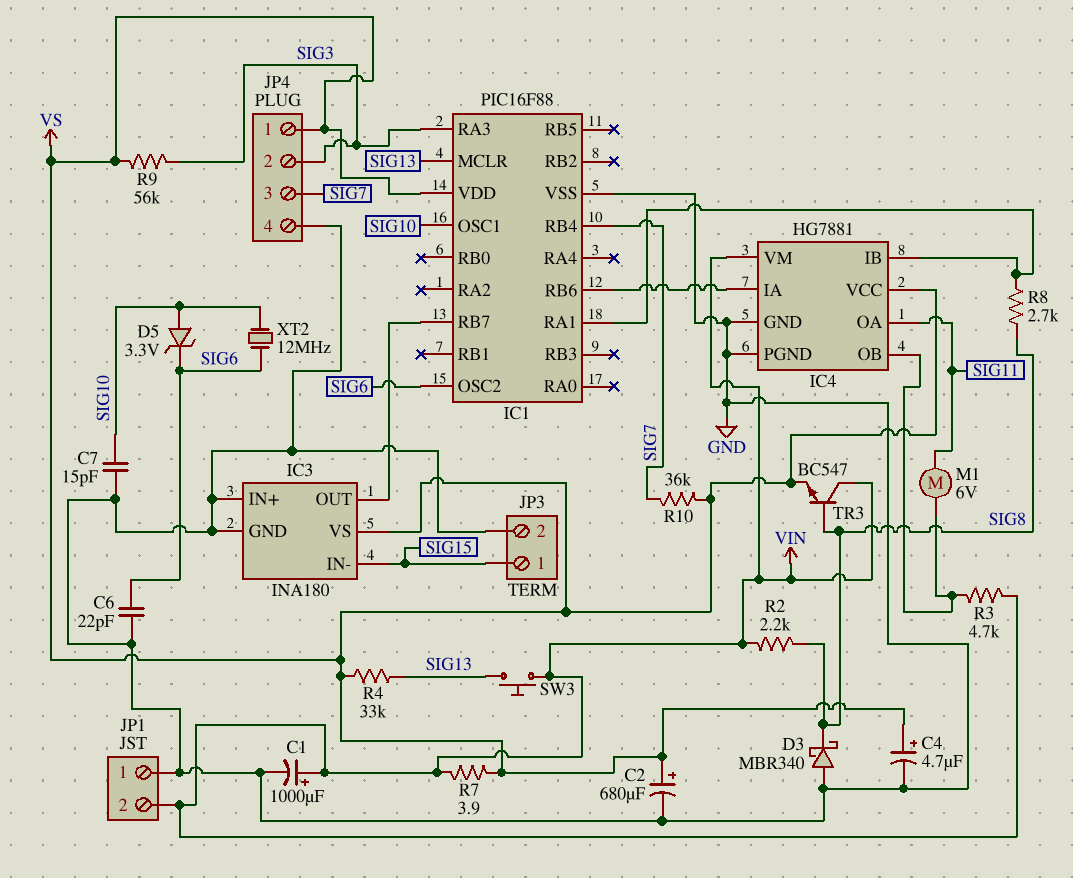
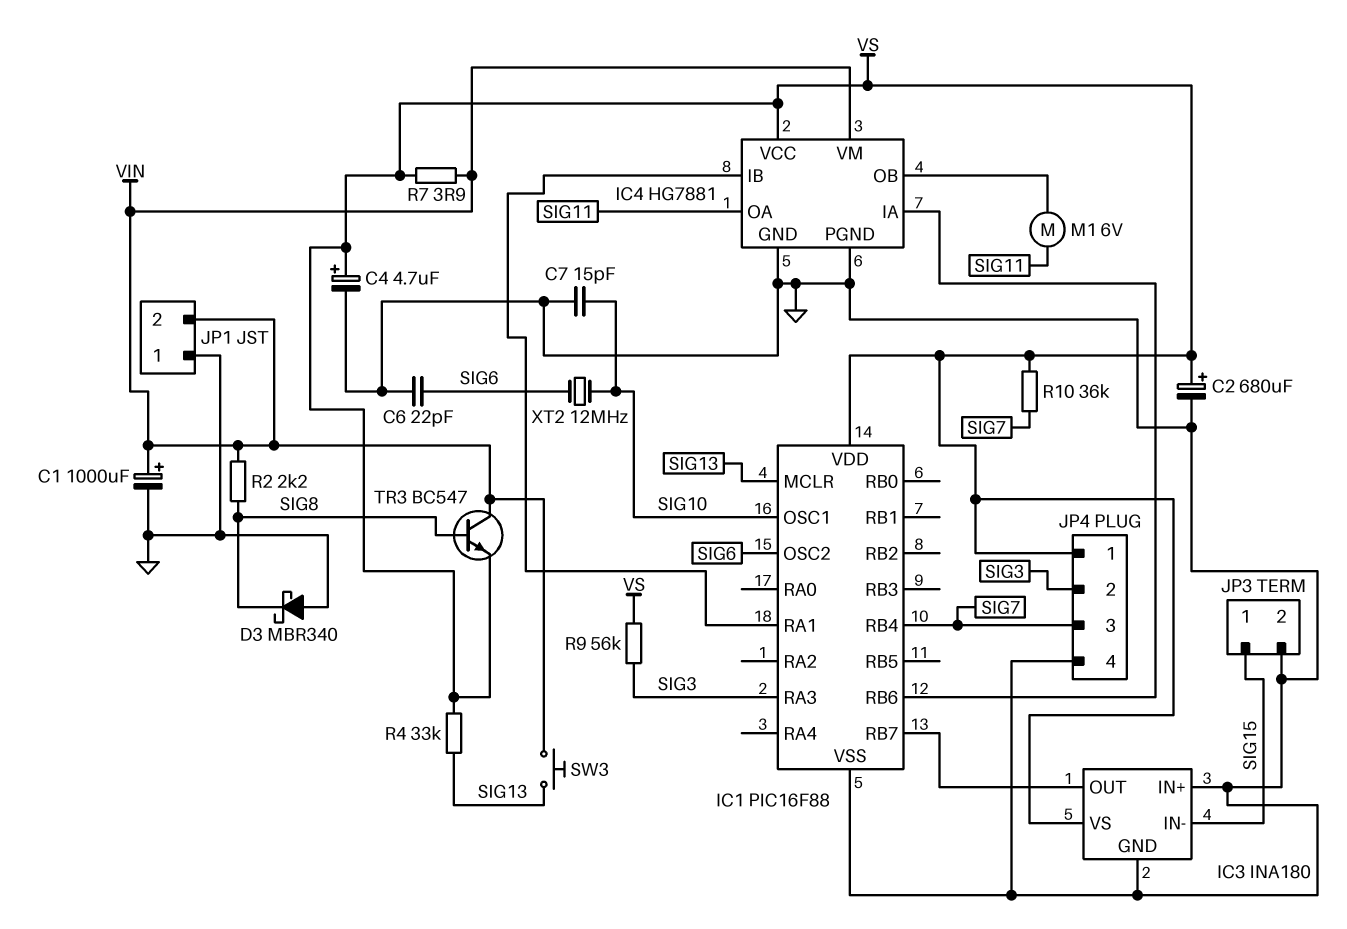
D5: zener 3.3V (A SIG10, K SIG6) -> none
R3: 4.7k (IC4/OB, VIN) -> none
R8: 2.7k (IC1/RA1, SIG8) -> none

